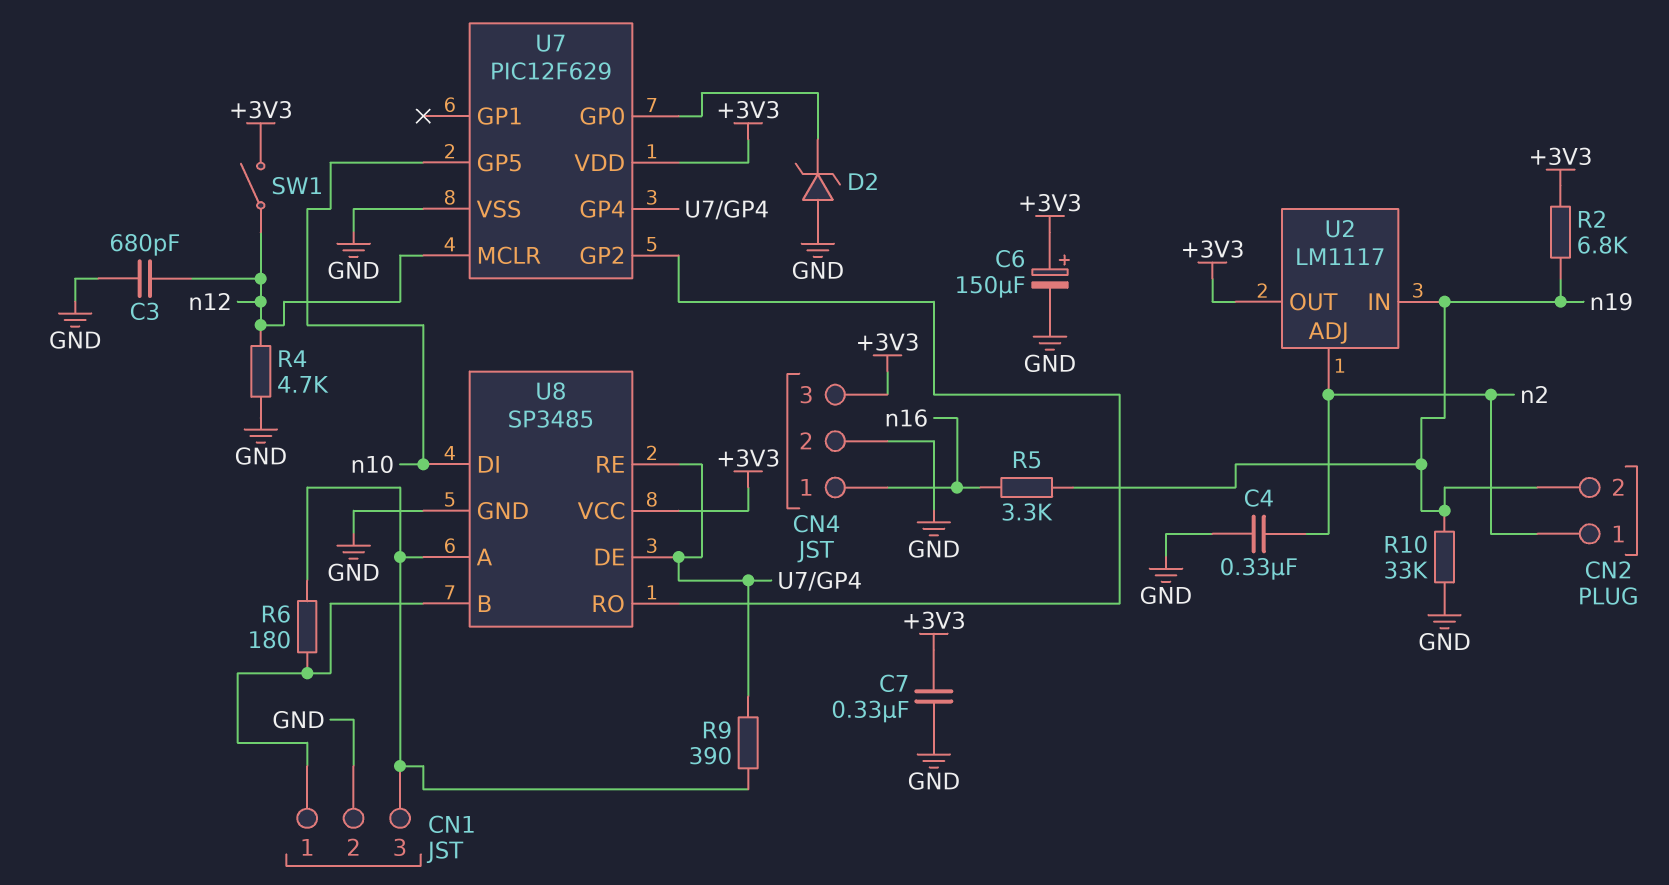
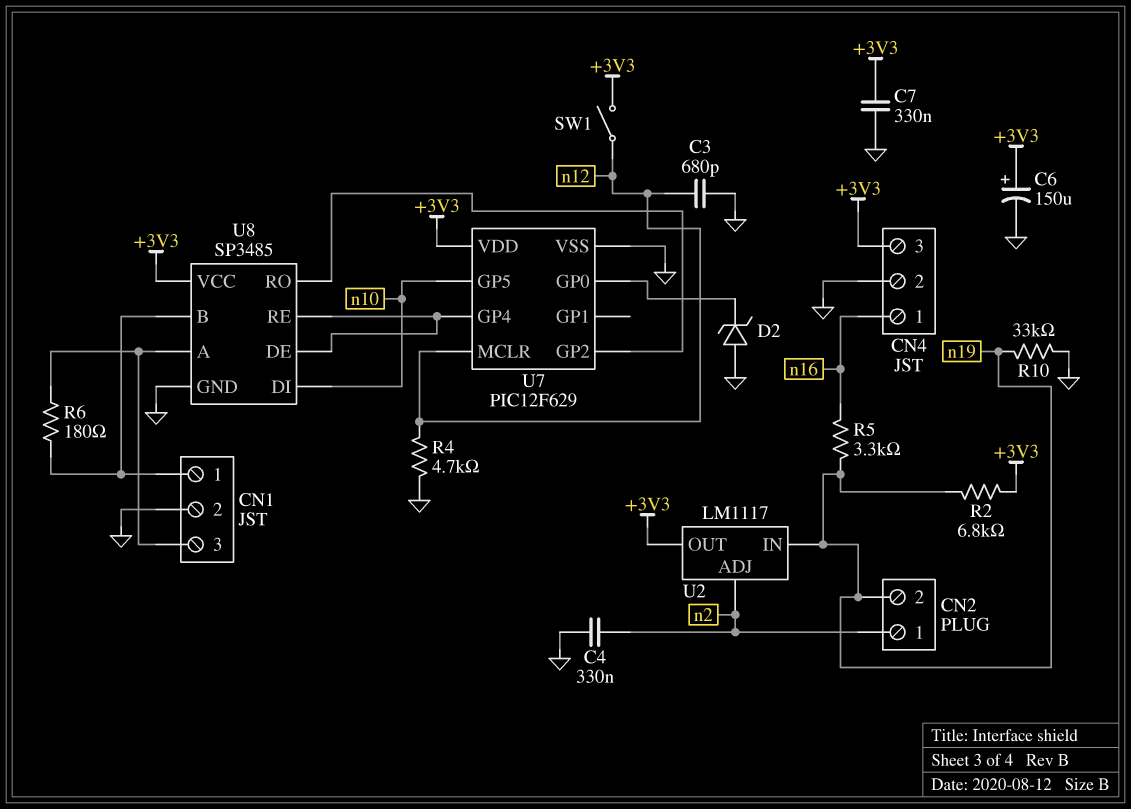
R9: 390 (CN1/3, U7/GP4) -> none

